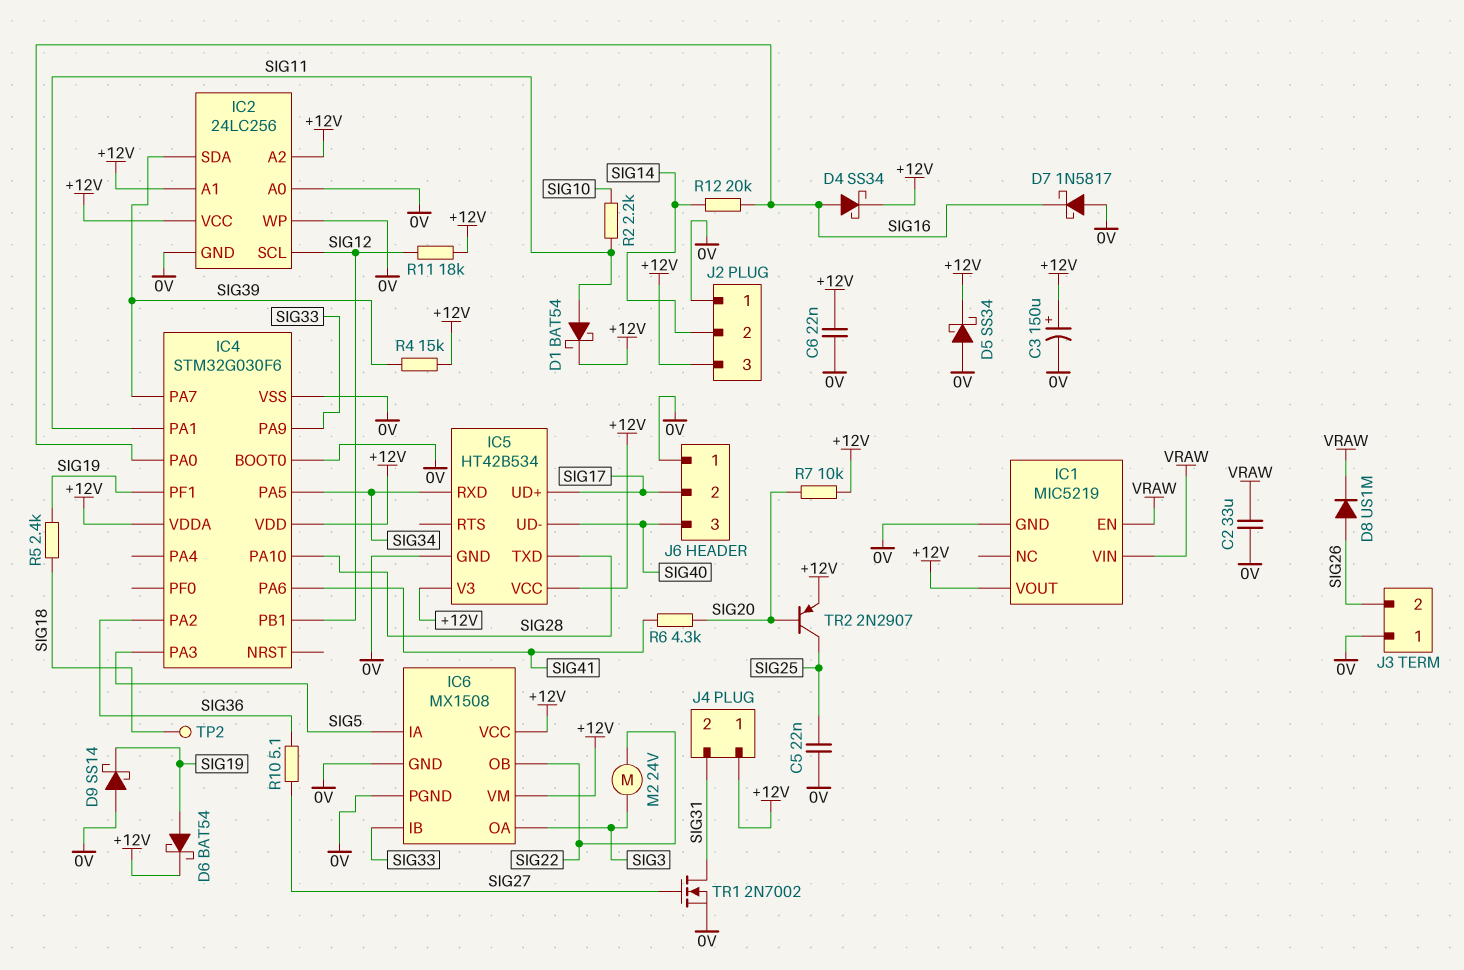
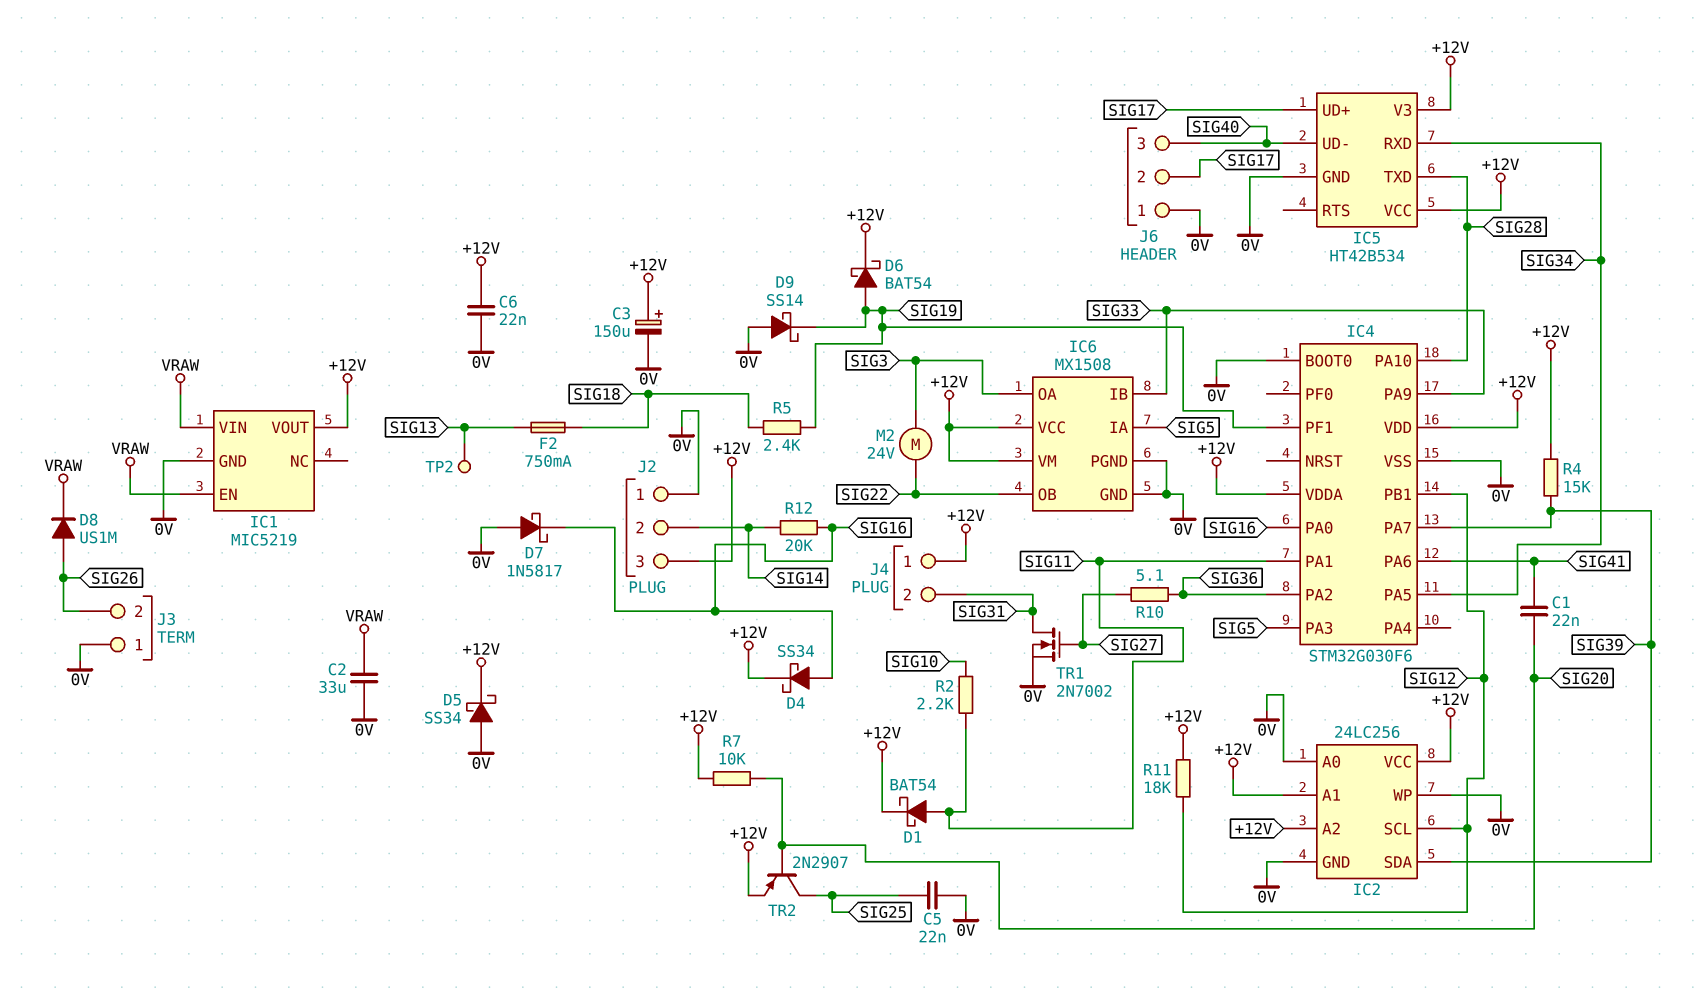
C1: none -> 22nF (SIG20, SIG41)
F2: none -> 750mA (SIG13, SIG18)
R6: 4.3k (SIG20, SIG41) -> none
TP2: test point (SIG18) -> test point (SIG13)

